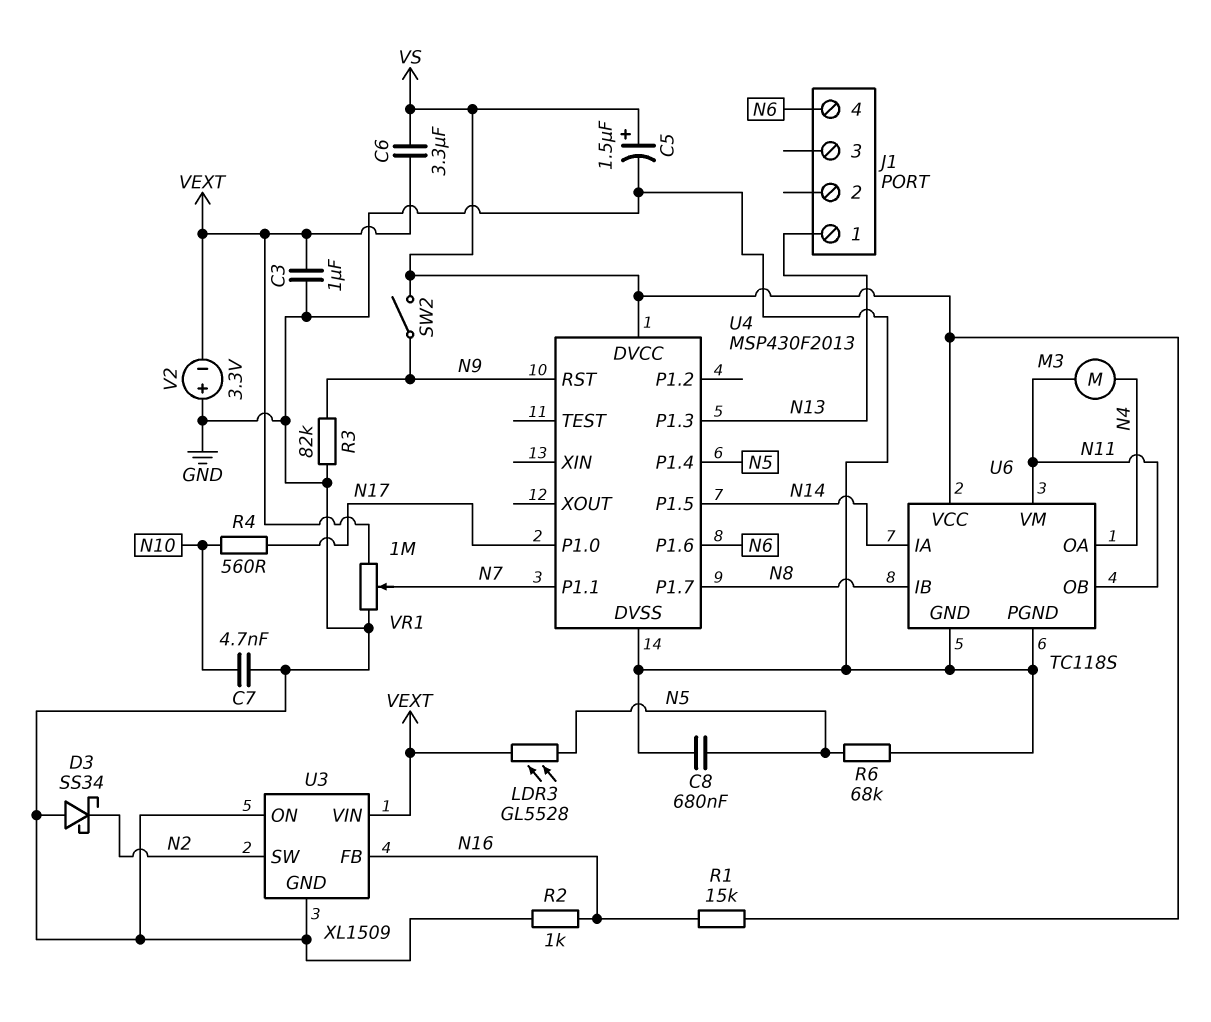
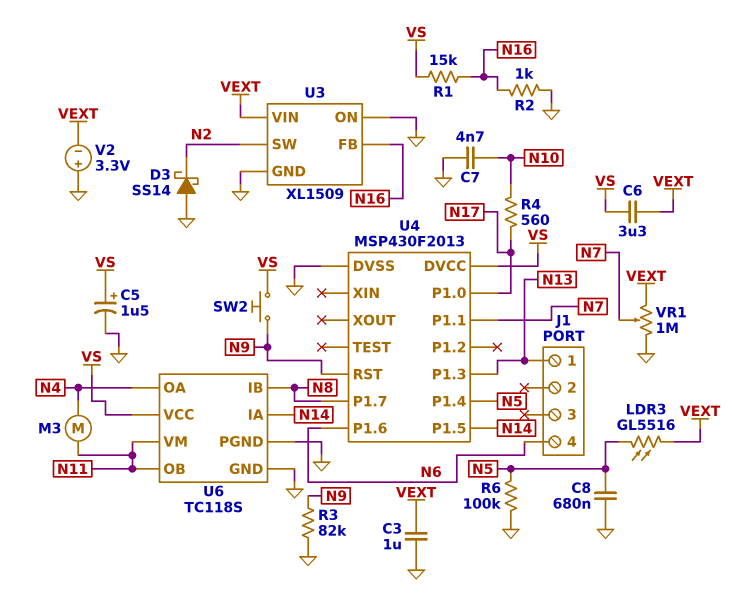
D3: schottky SS34 (A GND, K N2) -> schottky SS14 (A GND, K N2)
LDR3: GL5528 (N5, VEXT) -> GL5516 (N5, VEXT)
R6: 68k (GND, N5) -> 100k (GND, N5)
SW2: switch (N9, VS) -> button (N9, VS)

